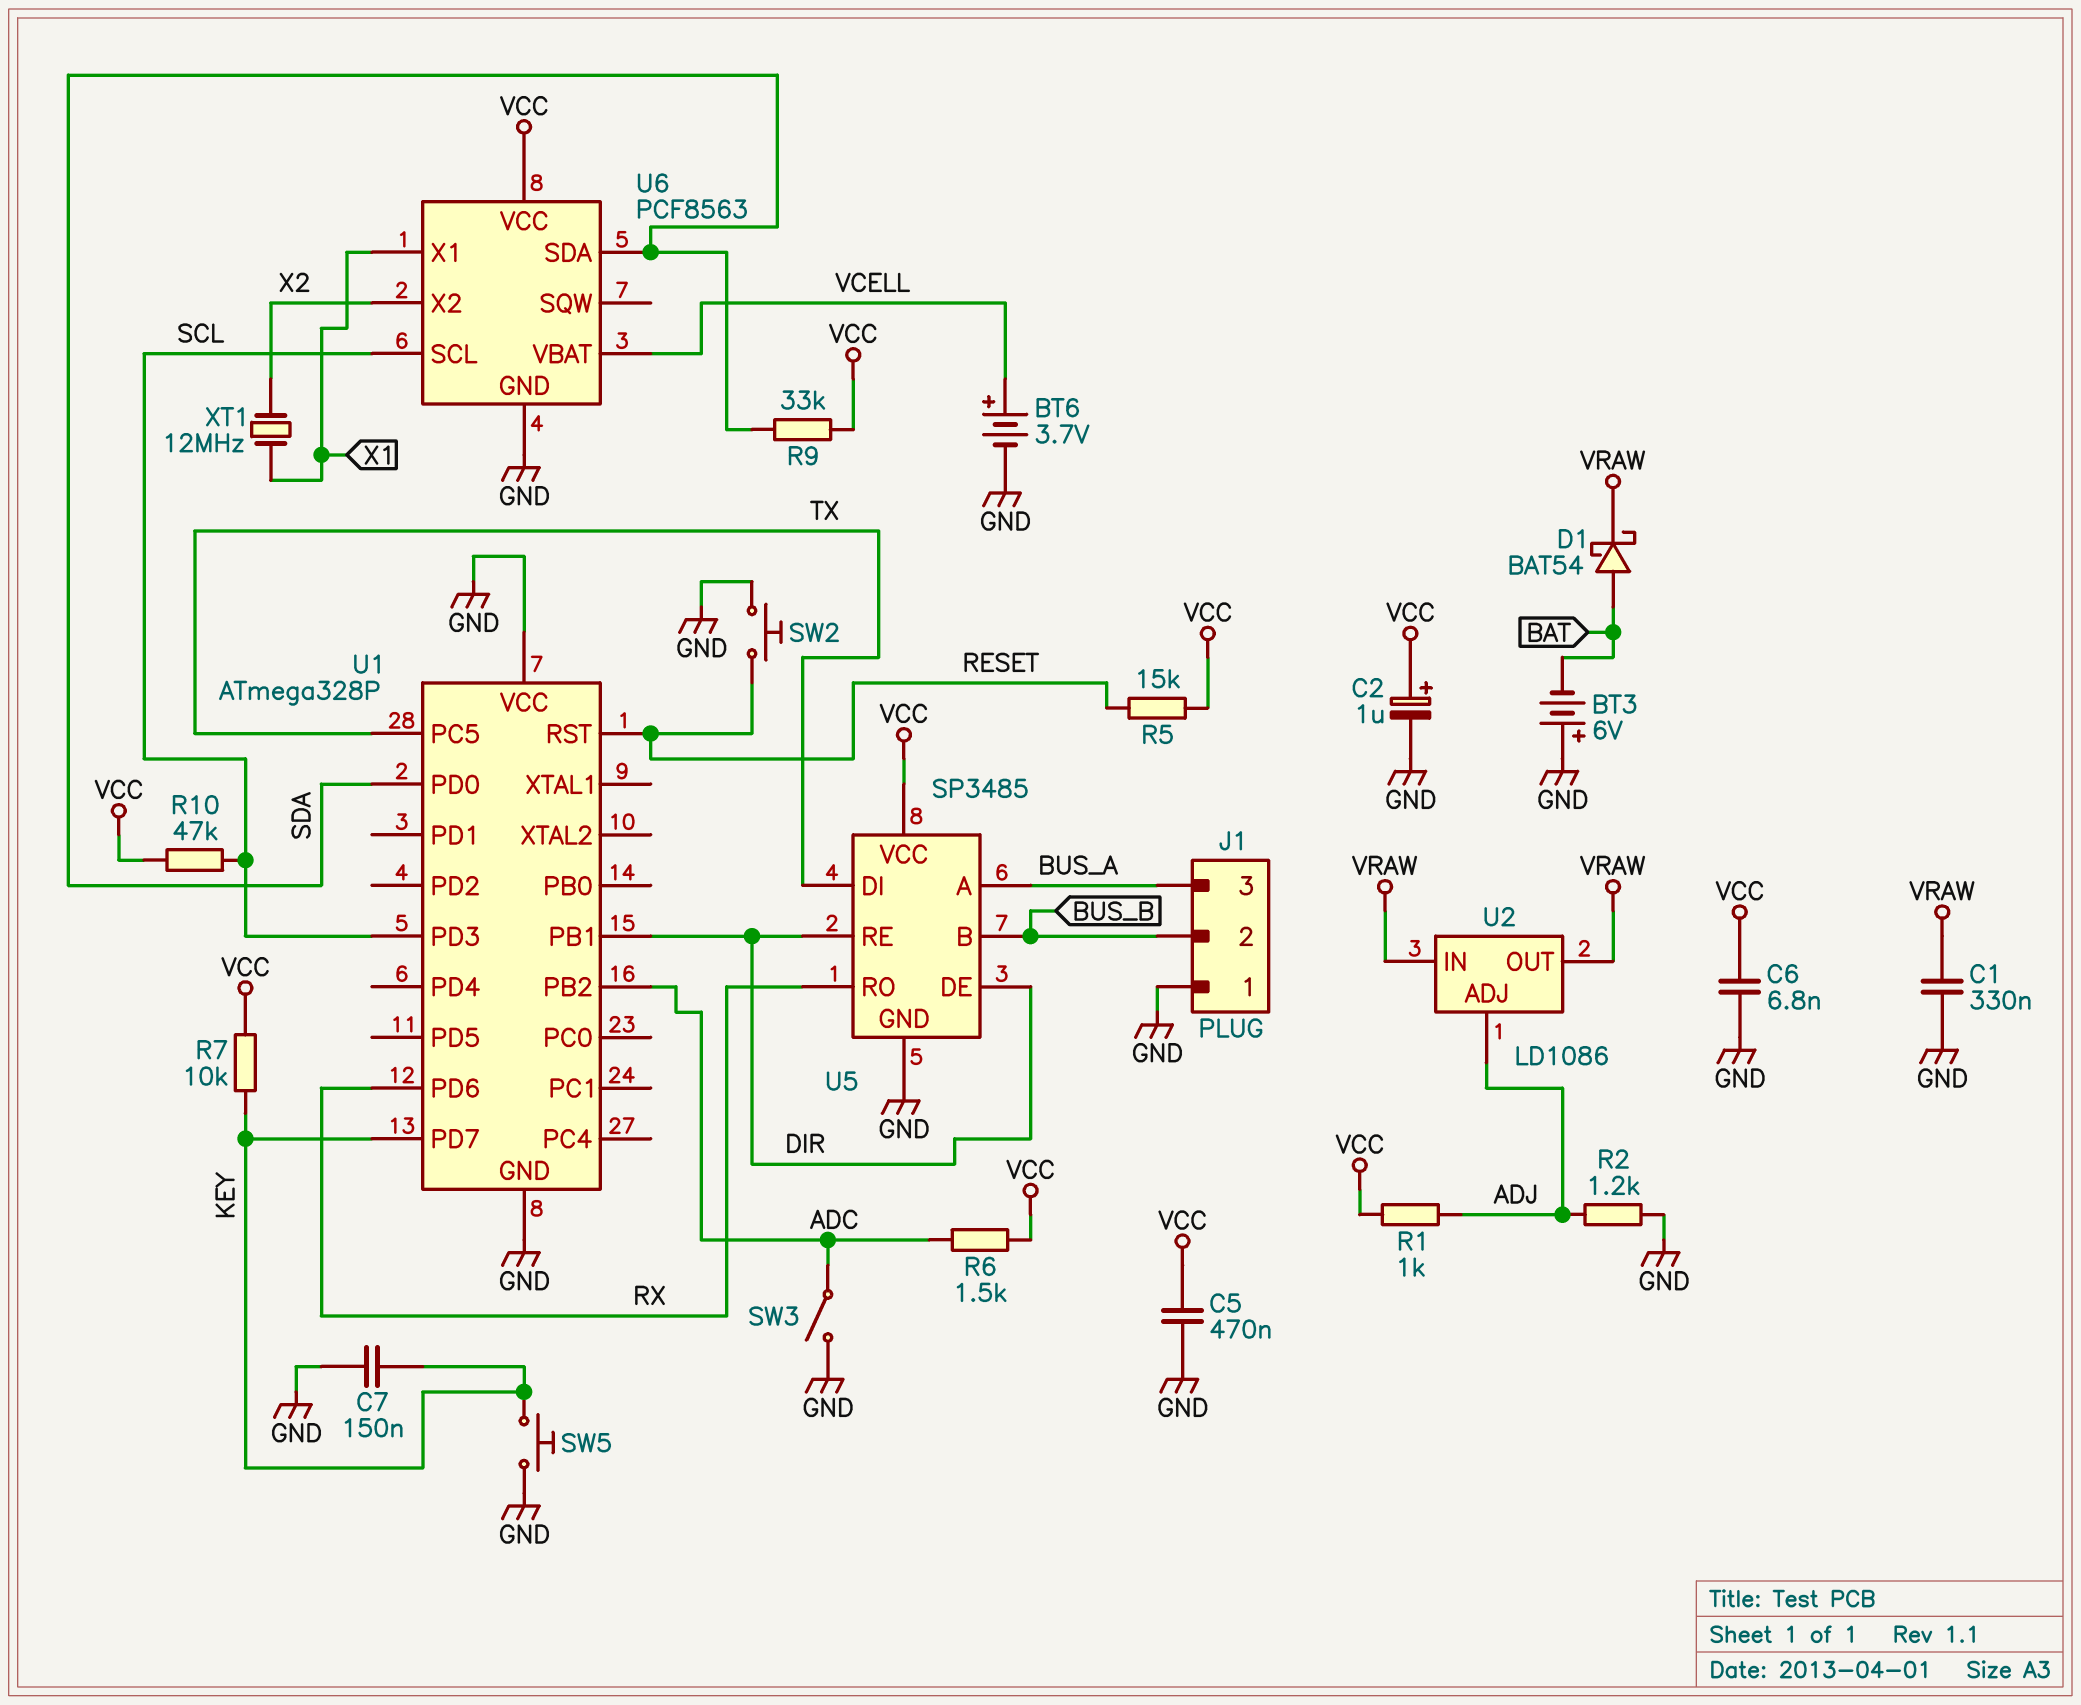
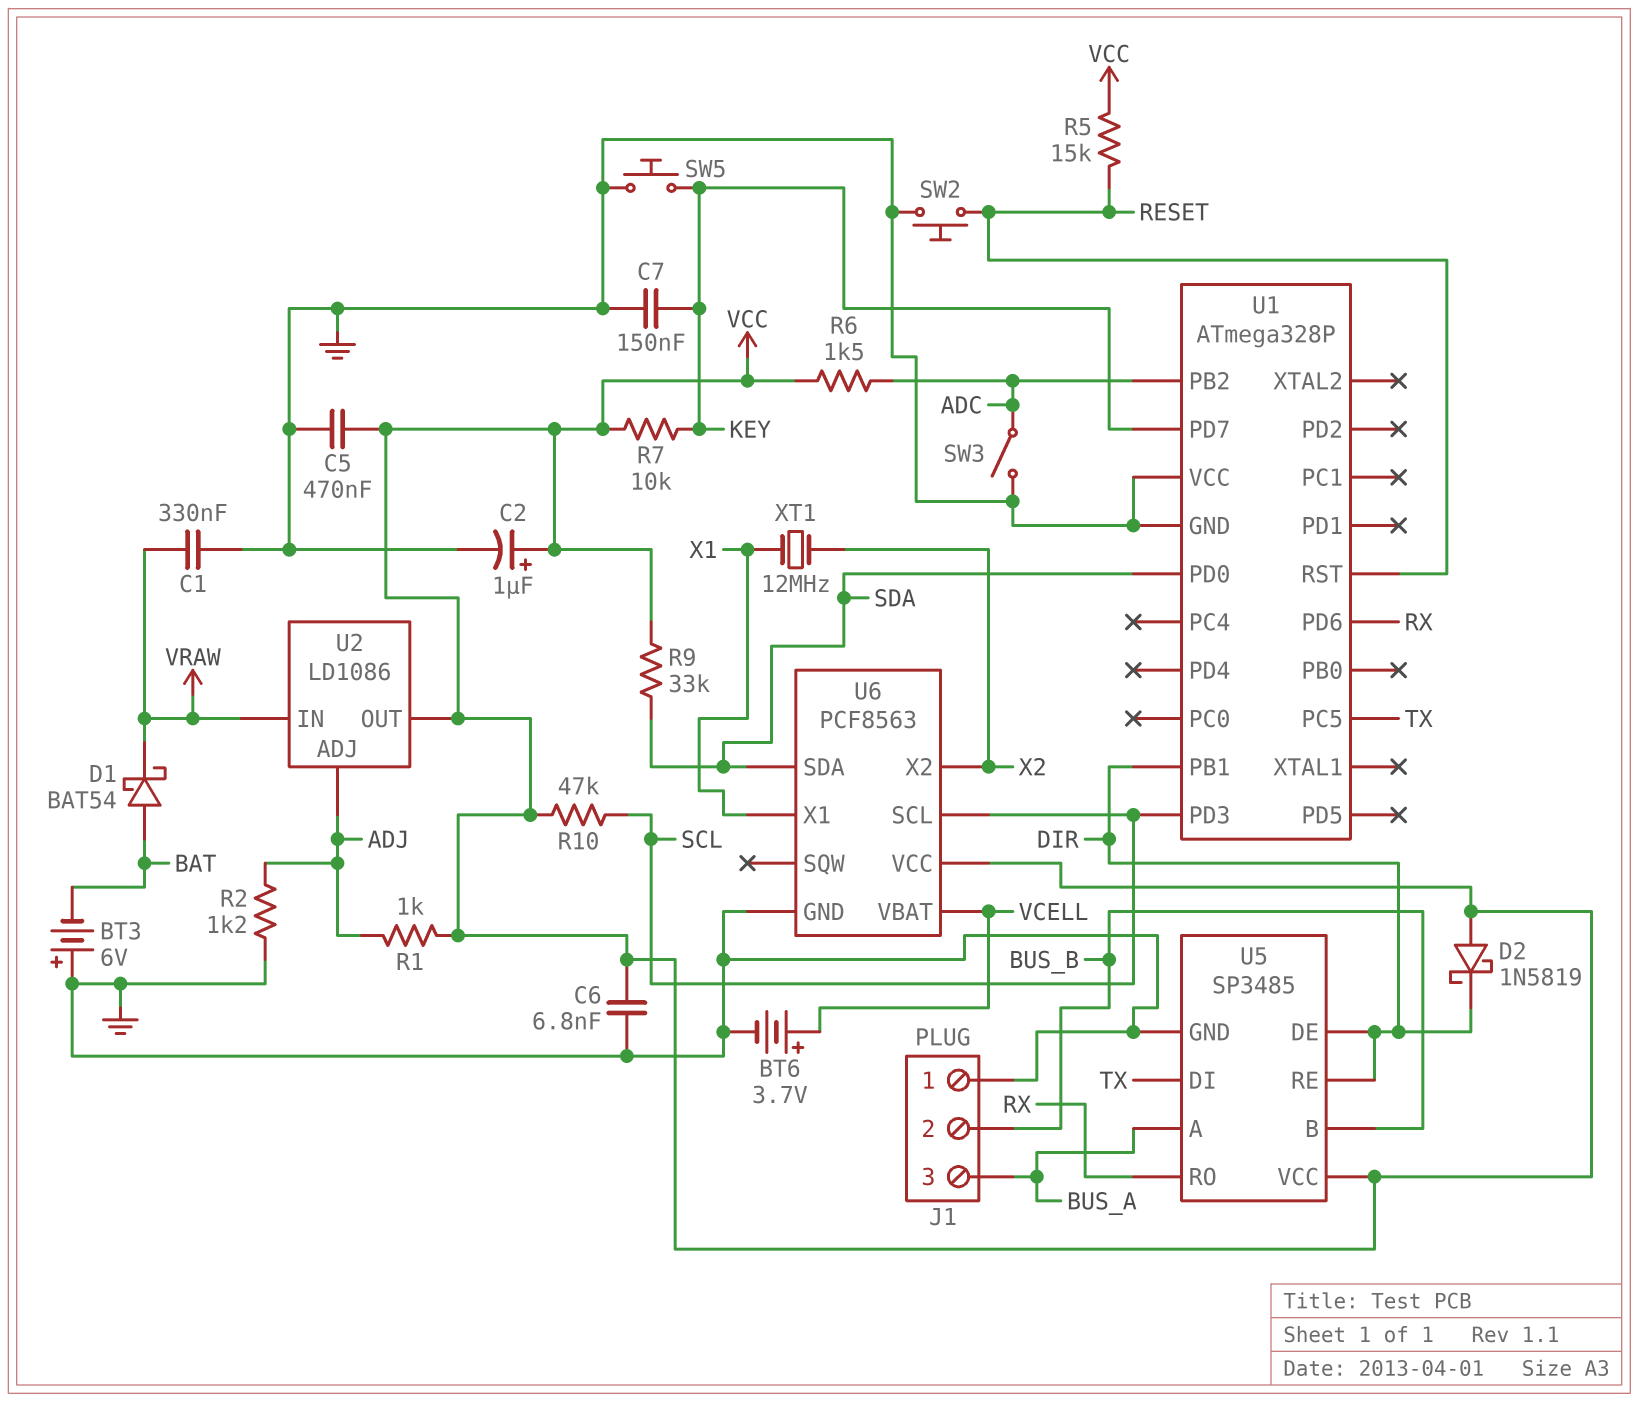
D2: none -> schottky 1N5819 (A VCC, K DIR)
U2 pin OUT: VRAW -> VCC

